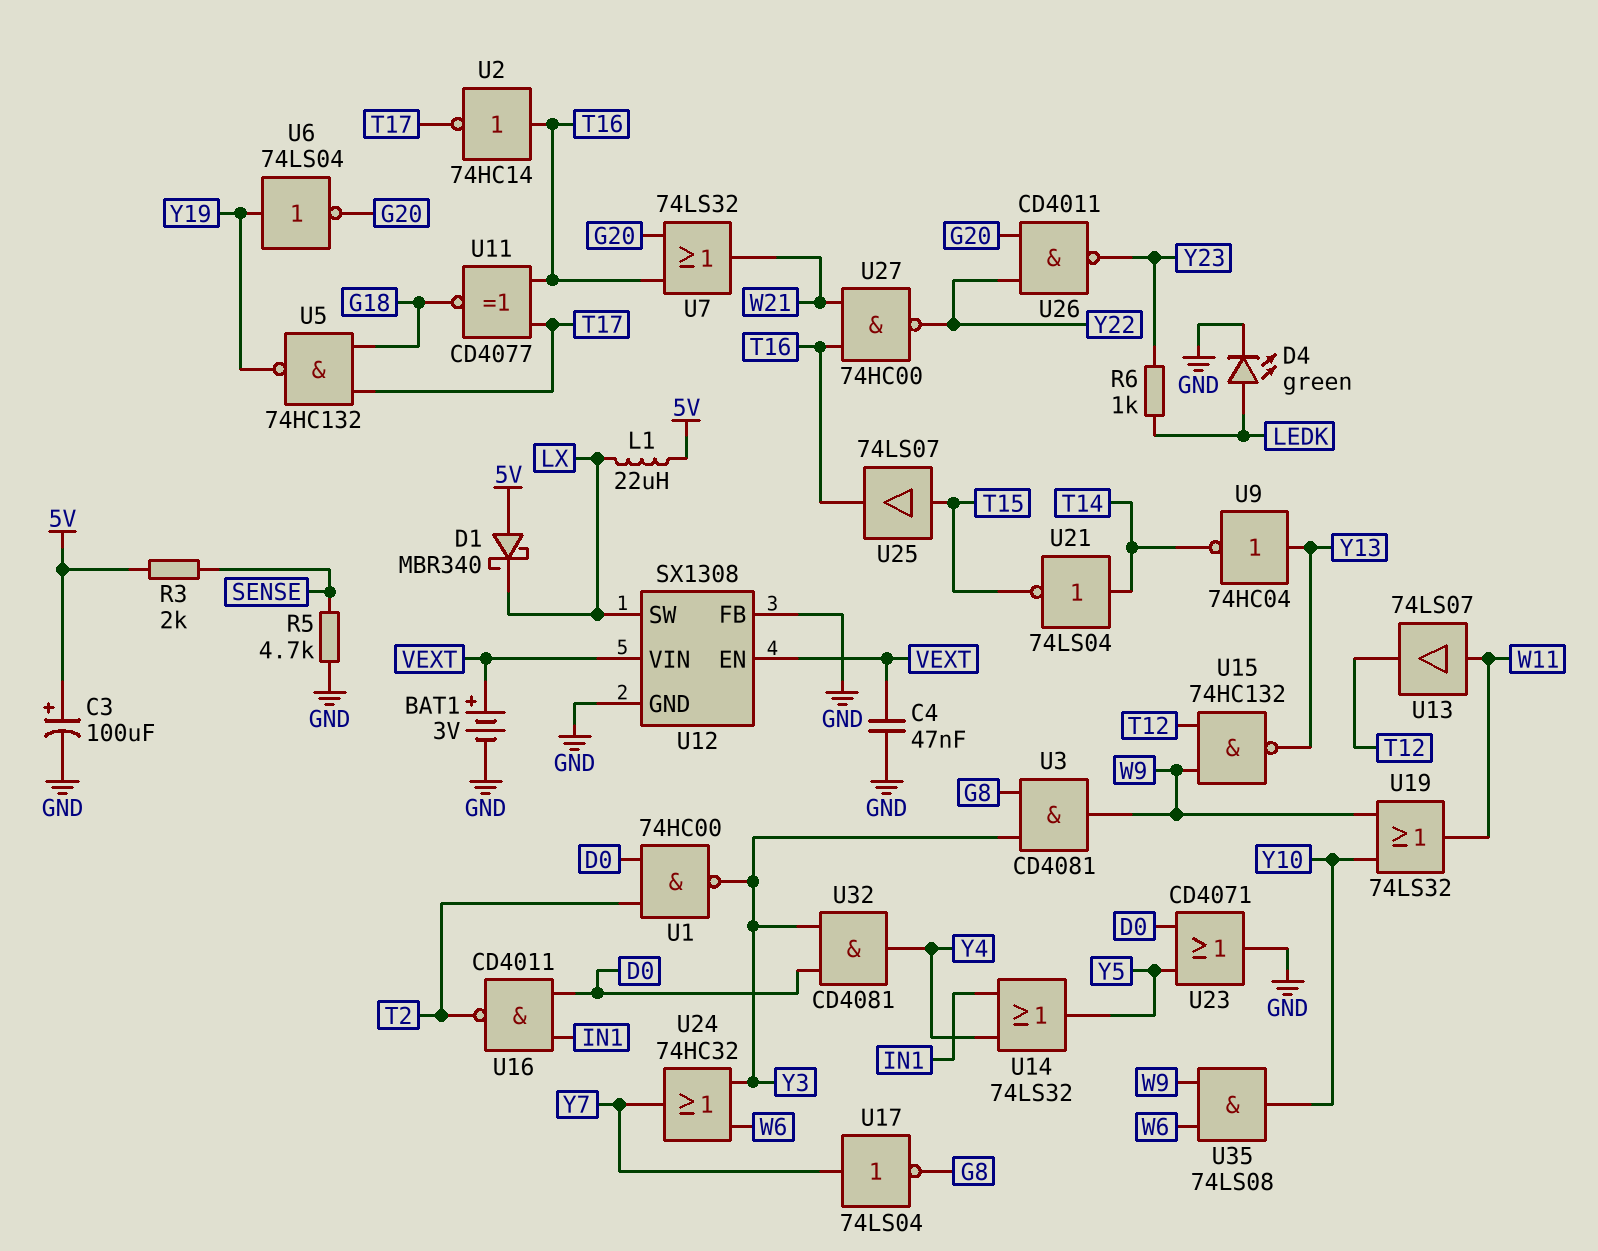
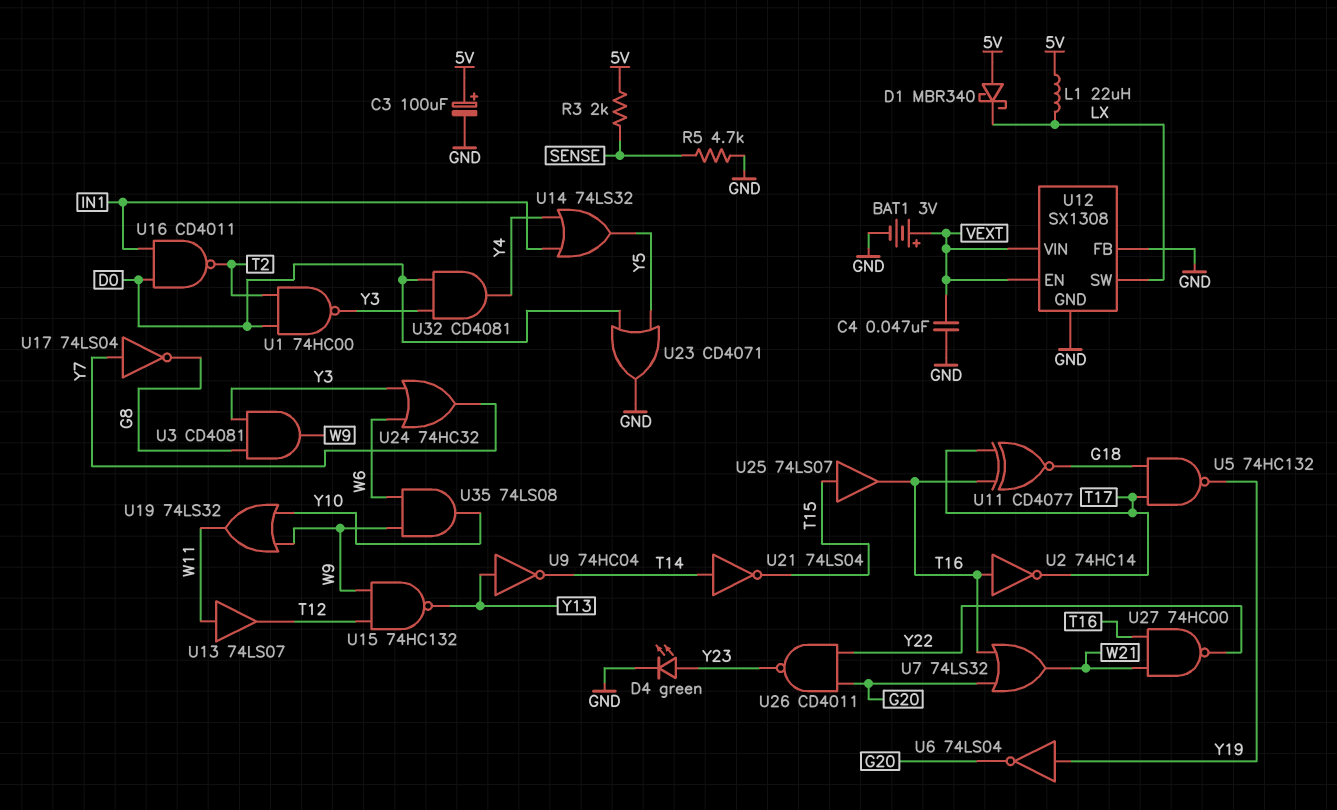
D4: LED green (A LEDK, K GND) -> LED green (A Y23, K GND)
R6: 1k (LEDK, Y23) -> none

